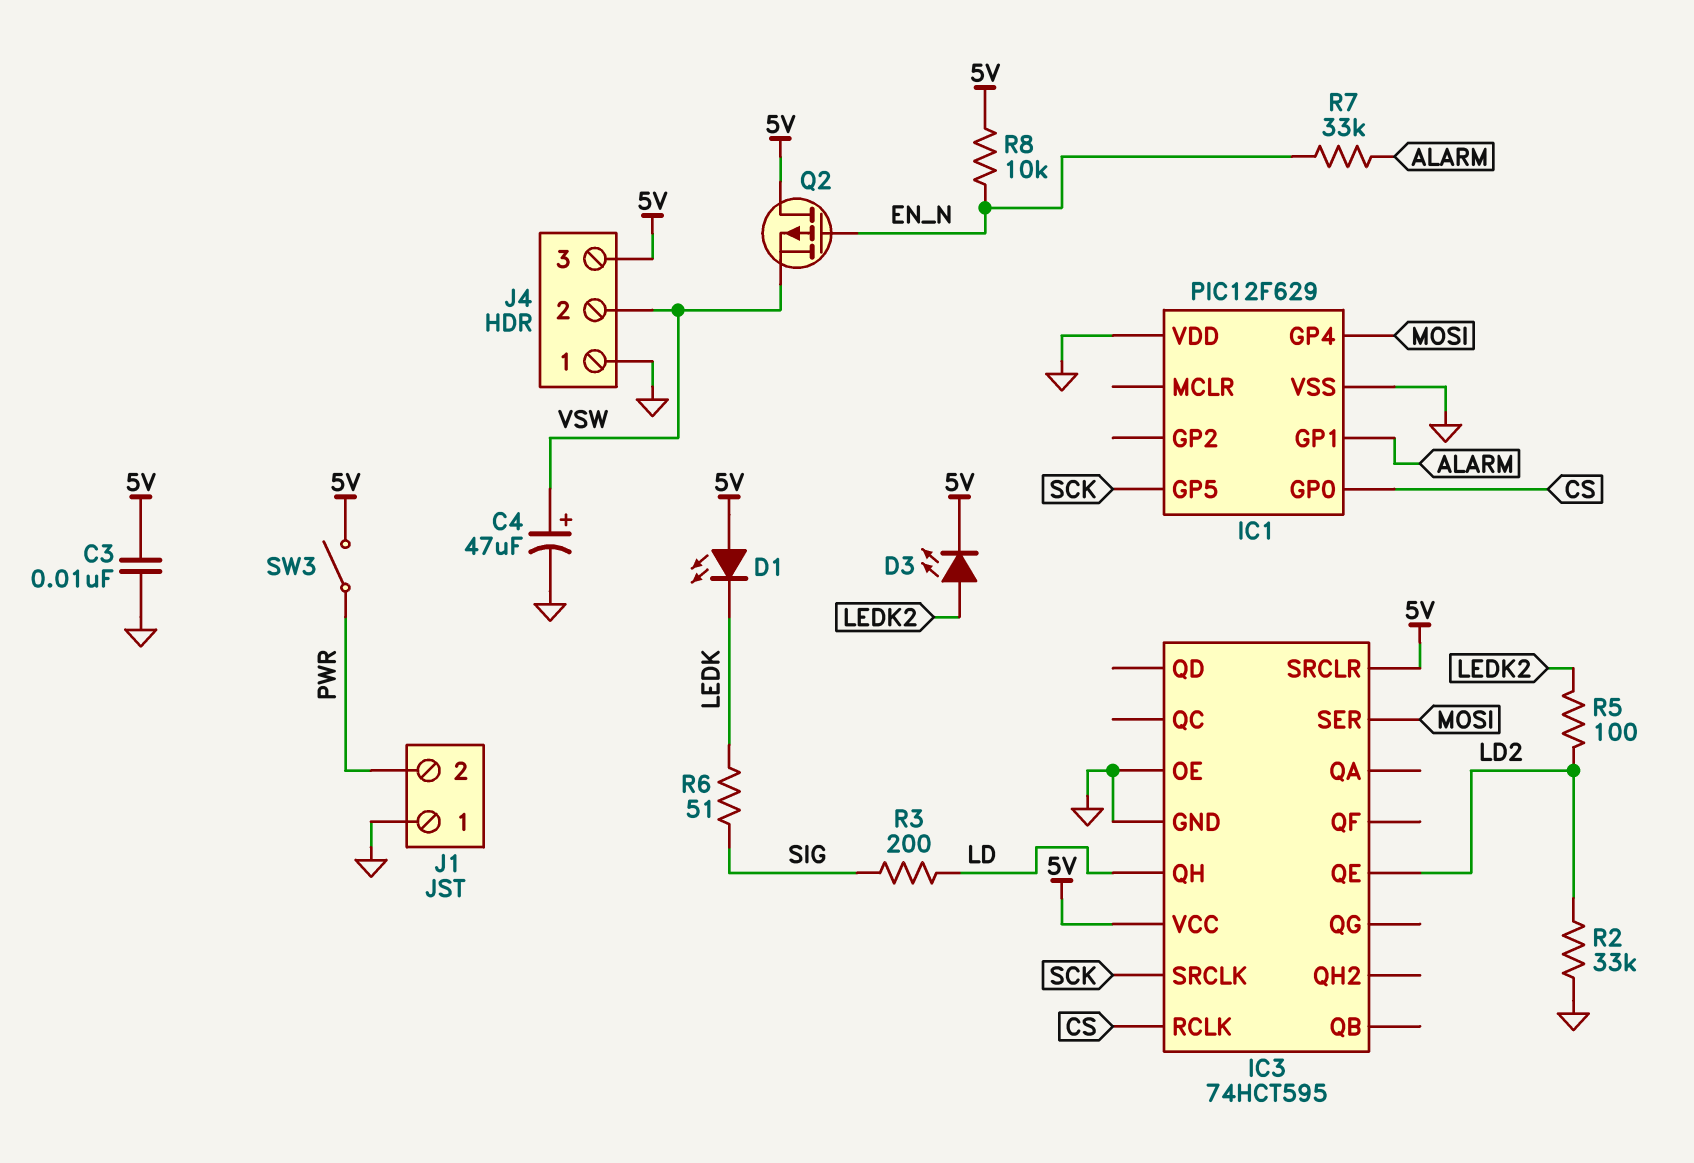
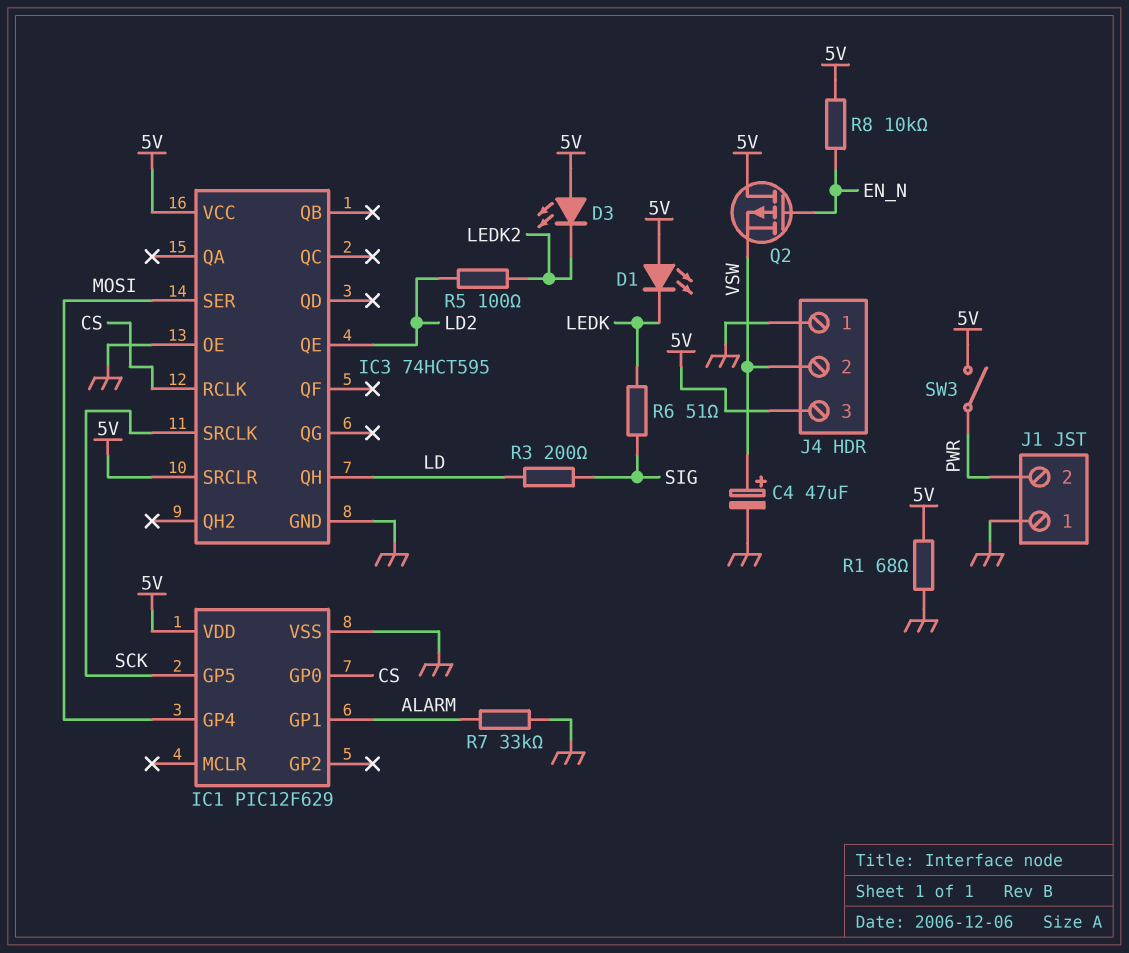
C3: 10nF (5V, GND) -> none
D3: LED (A LEDK2, K 5V) -> LED (A 5V, K LEDK2)
IC1 pin VDD: GND -> 5V
R1: none -> 68 (5V, GND)
R2: 33k (GND, LD2) -> none
R7: 33k (ALARM, EN_N) -> 33k (ALARM, GND)

